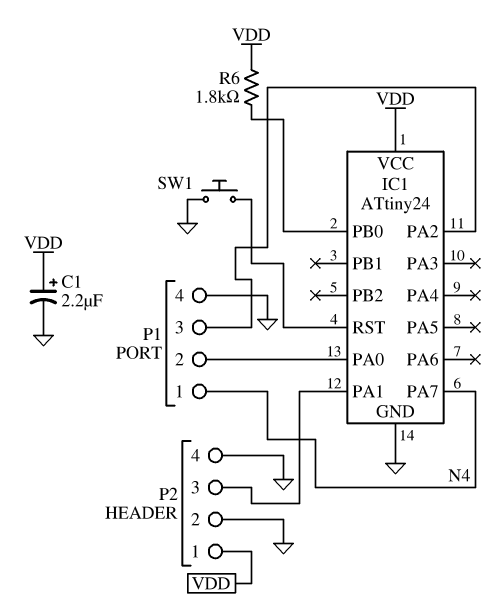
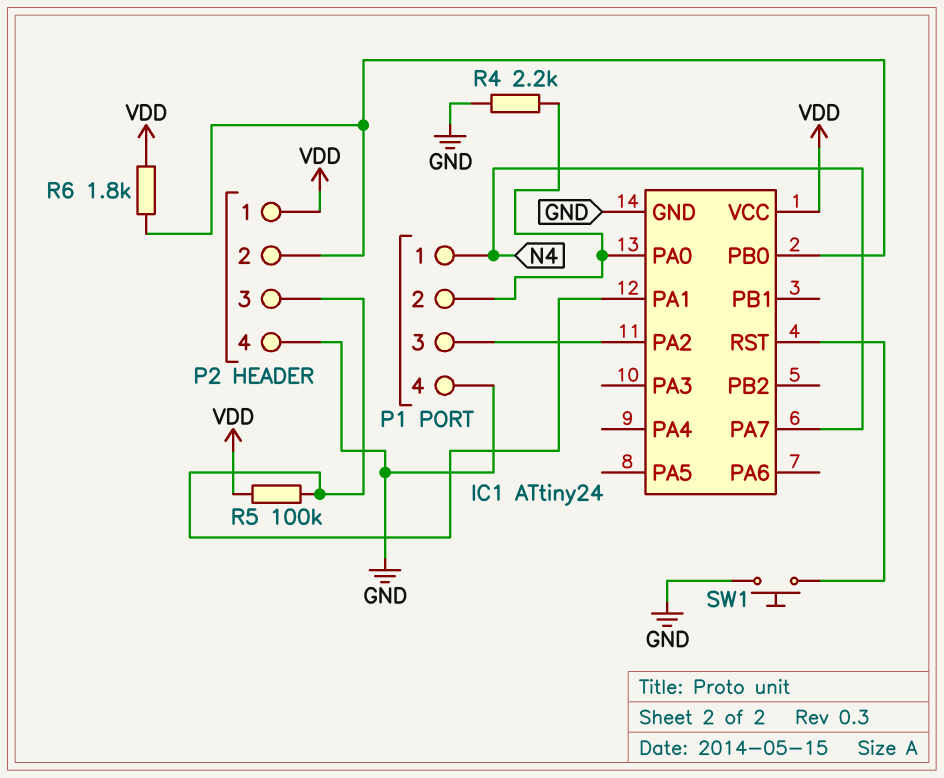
C1: 2.2uF (plus VDD, minus GND) -> none
P2 pin 2: GND -> IC1/PB0
R4: none -> 2.2k (GND, IC1/PA0)
R5: none -> 100k (IC1/PA1, VDD)

